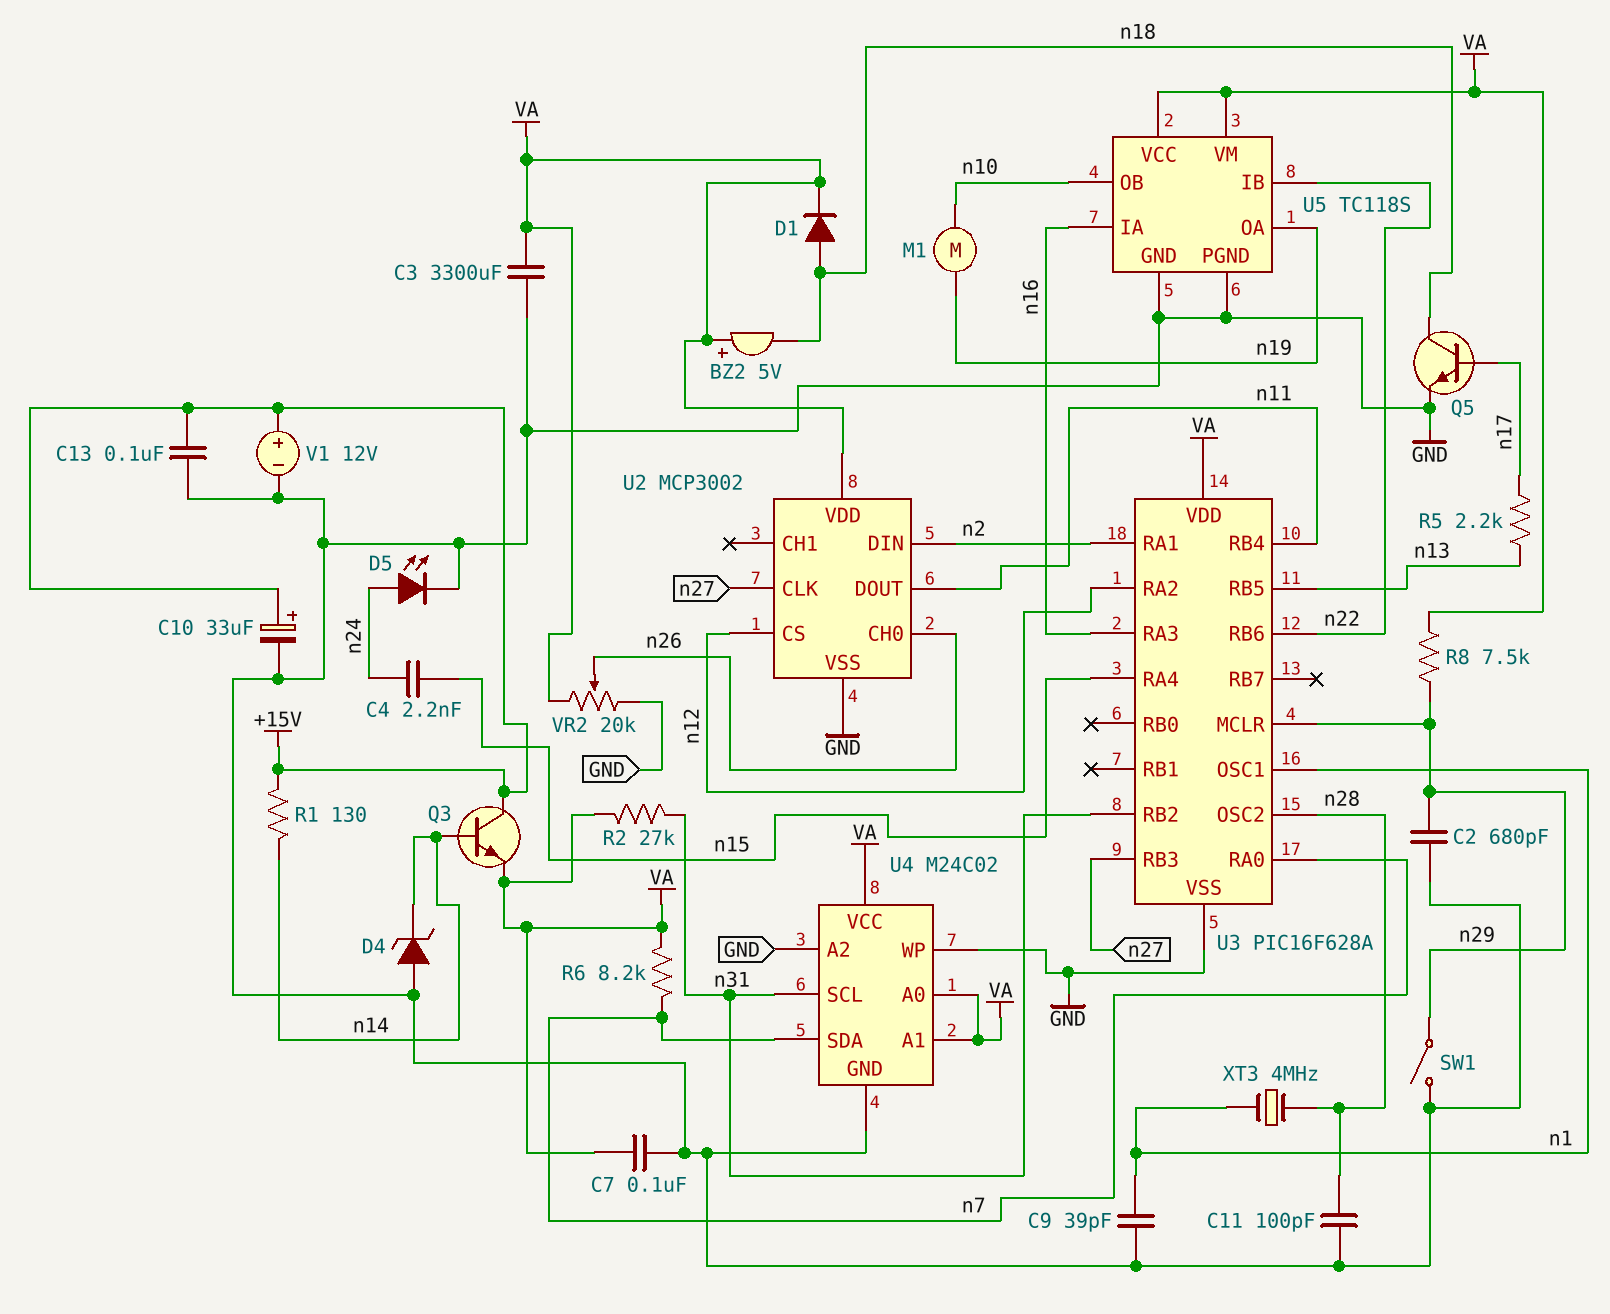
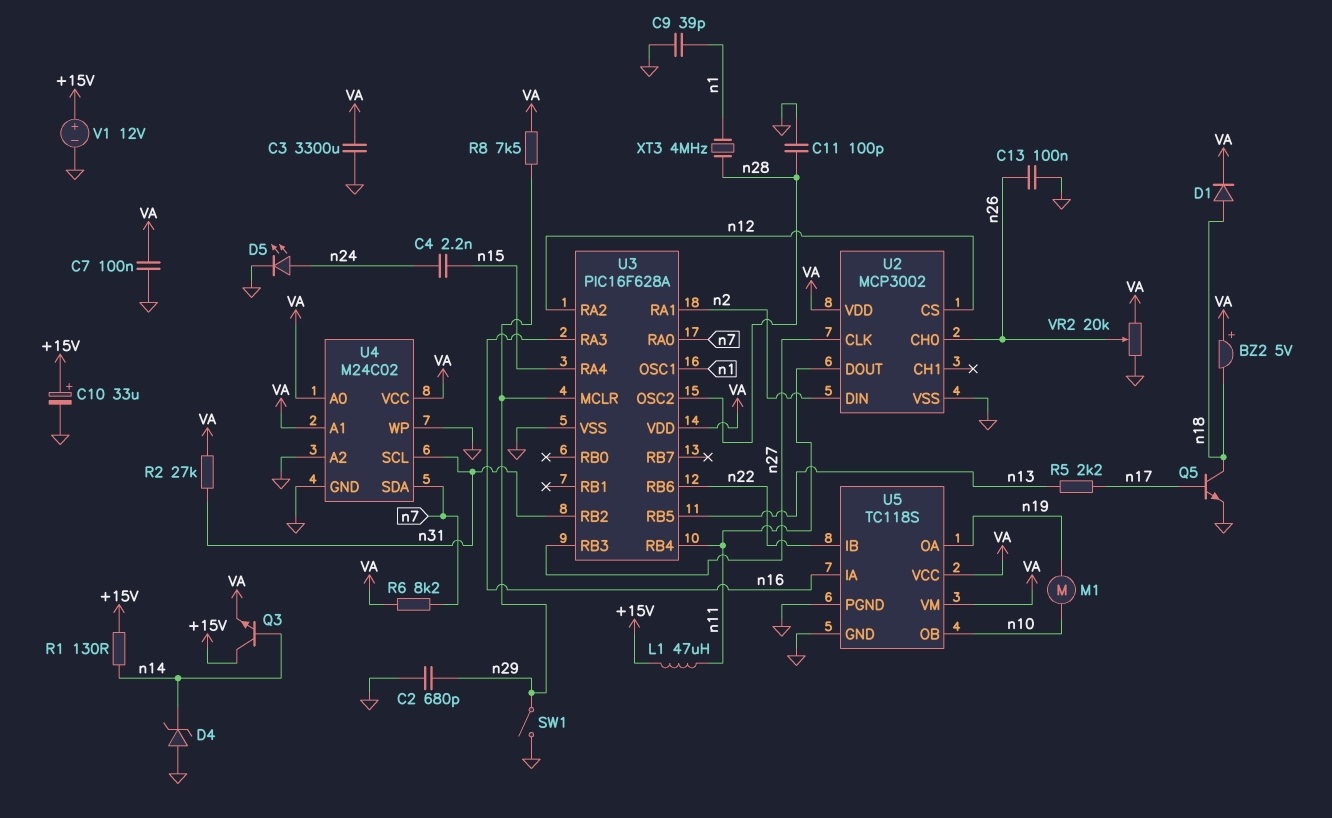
C13: 100nF (+15V, GND) -> 100nF (GND, n26)
L1: none -> 47uH (+15V, n11)

